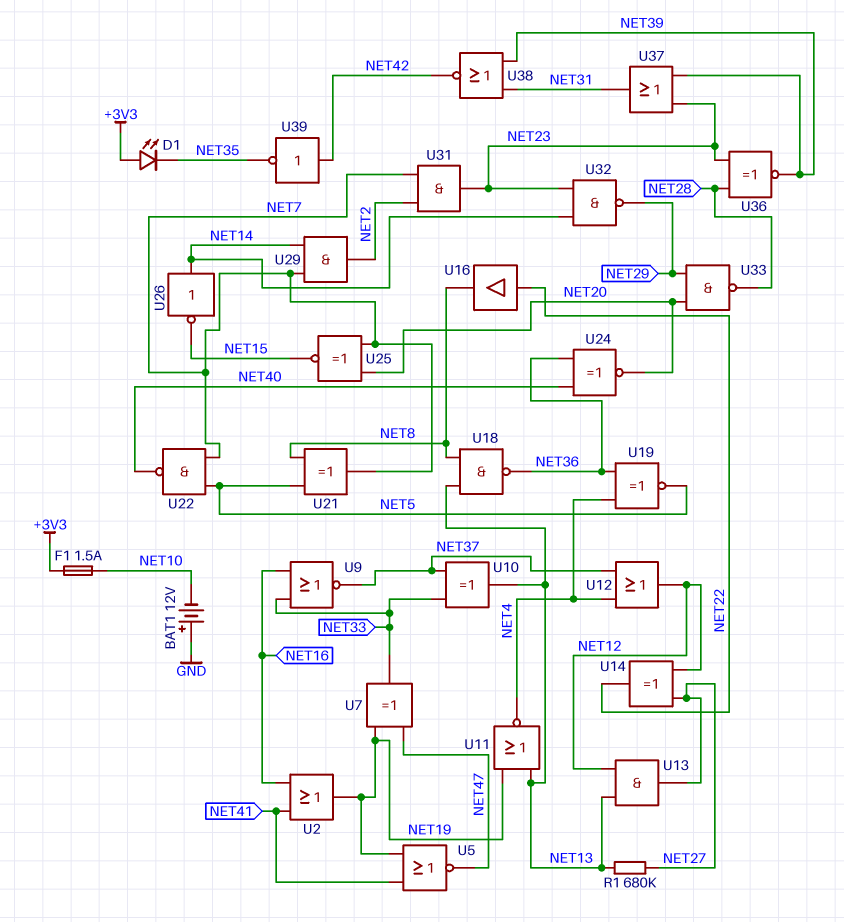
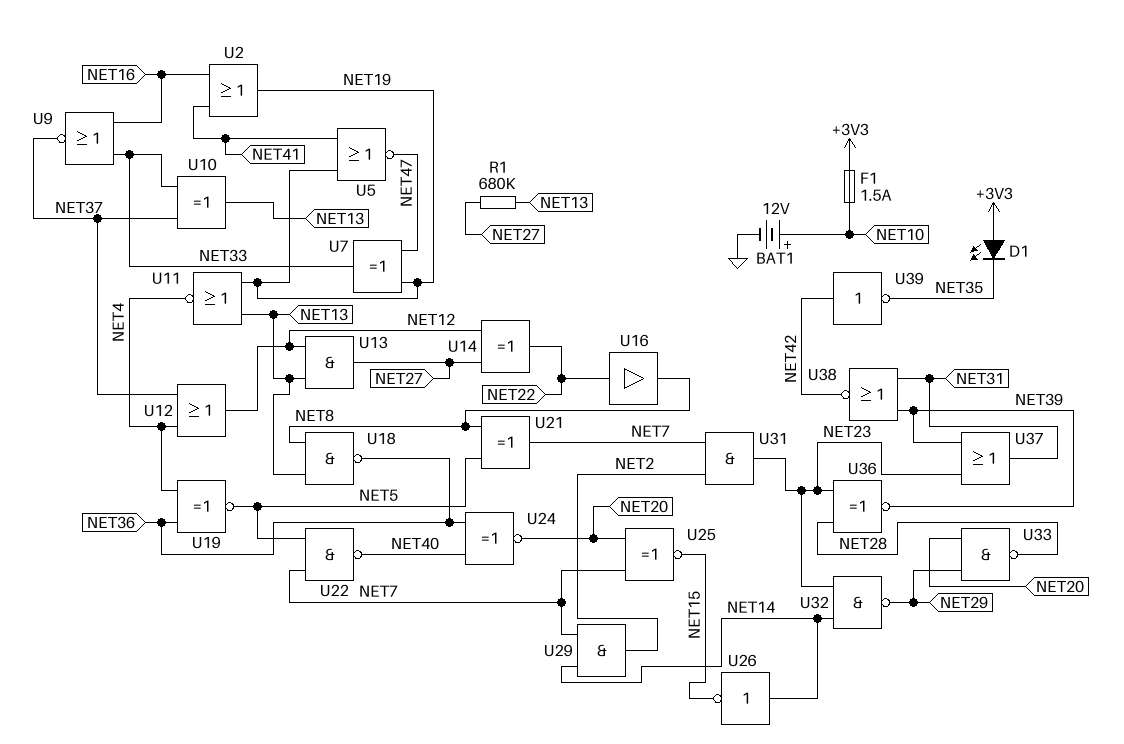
BAT1: 12V (plus GND, minus NET10) -> 12V (plus NET10, minus GND)

